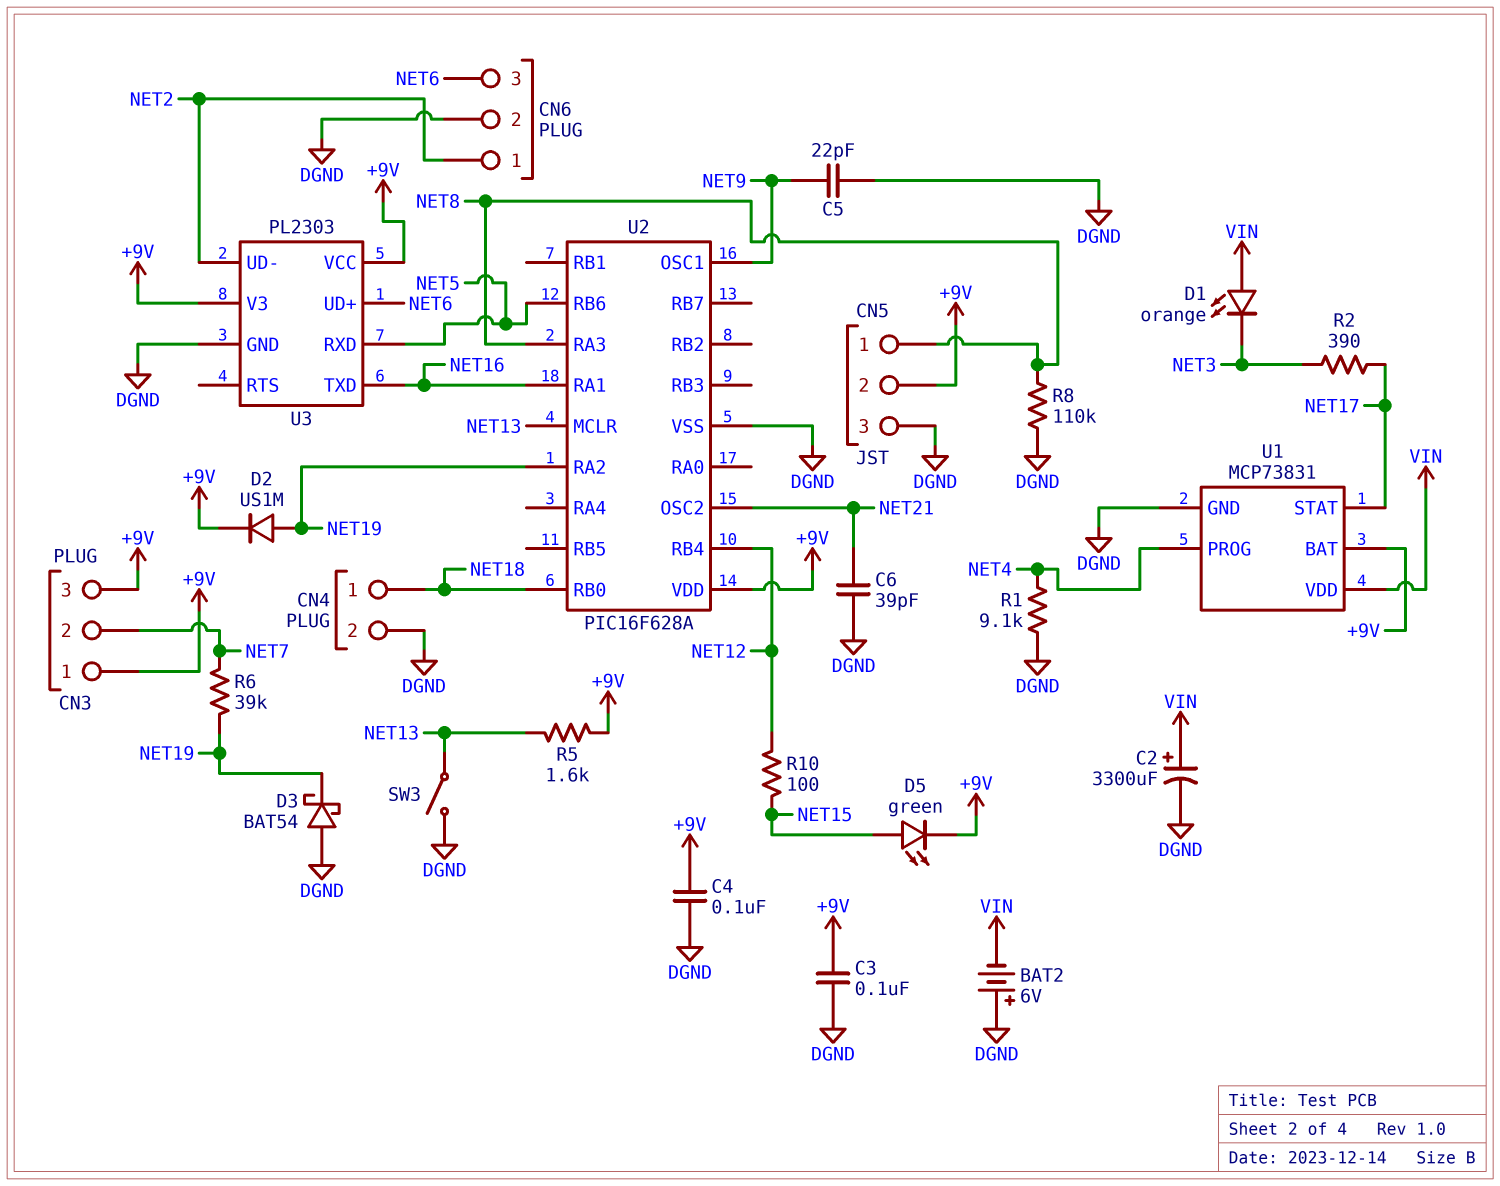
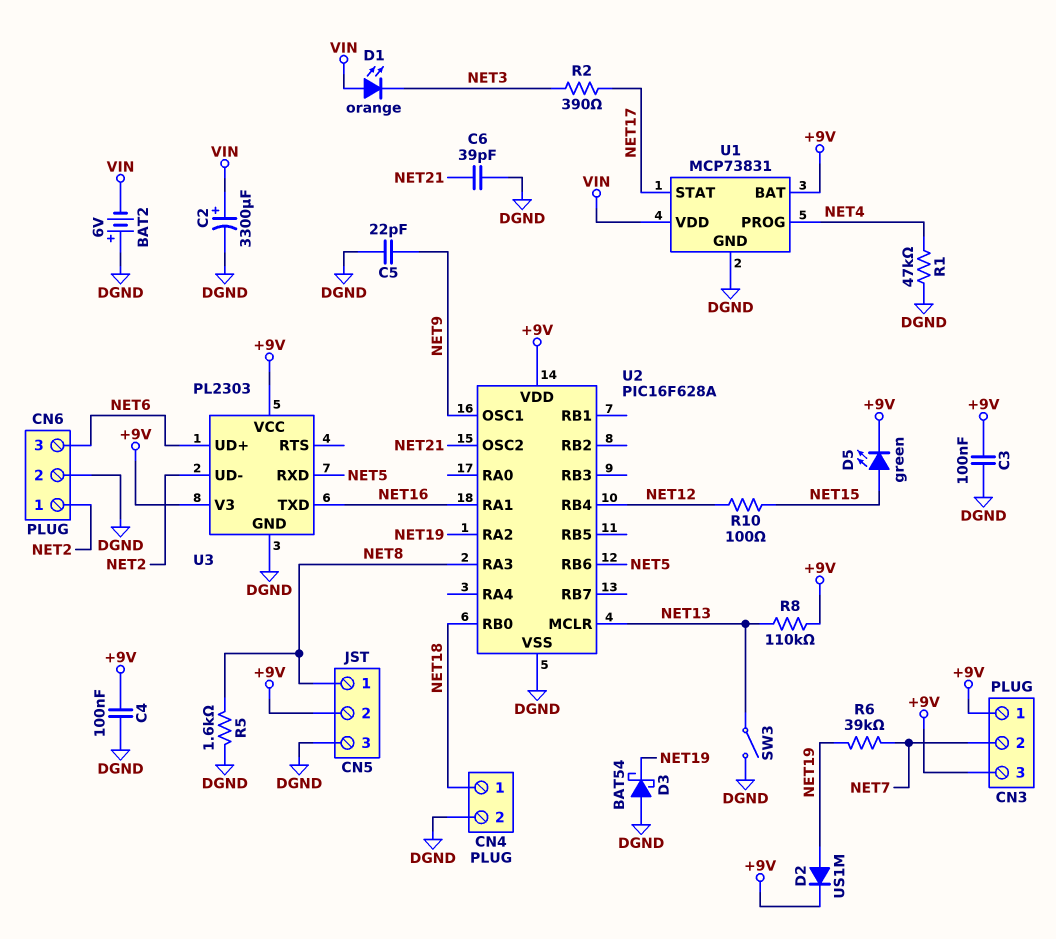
R1: 9.1k (DGND, NET4) -> 47k (DGND, NET4)
R5: 1.6k (+9V, NET13) -> 1.6k (DGND, NET8)
R8: 110k (DGND, NET8) -> 110k (+9V, NET13)

